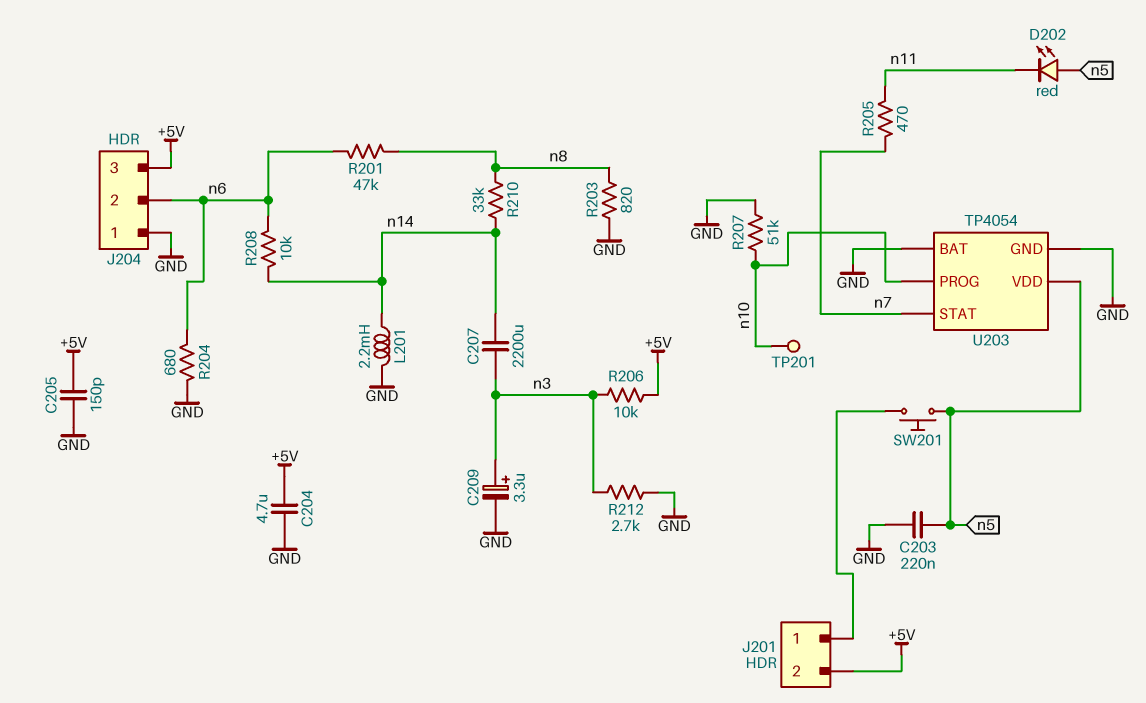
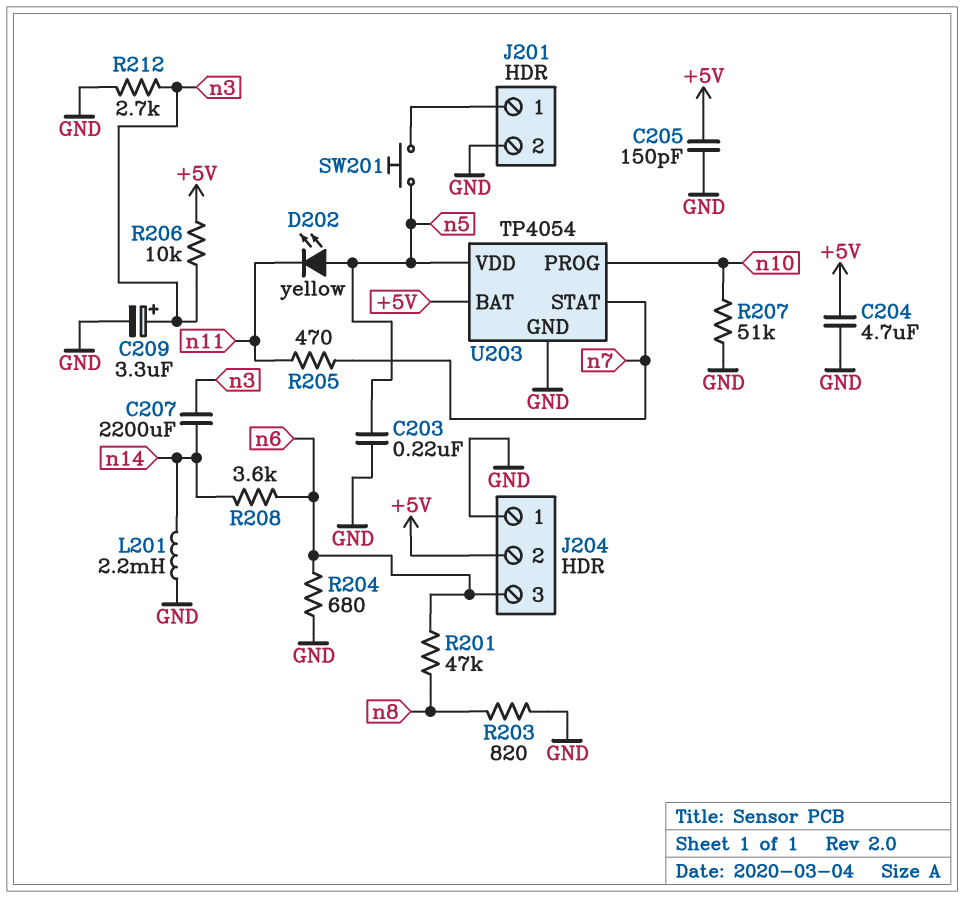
D202: LED red (A n5, K n11) -> LED yellow (A n5, K n11)
J201 pin 2: +5V -> GND
J204 pin 2: n6 -> +5V
J204 pin 3: +5V -> n6
R208: 10k (n6, n14) -> 3.6k (n6, n14)
R210: 33k (n8, n14) -> none
TP201: test point (n10) -> none
U203 pin BAT: GND -> +5V

